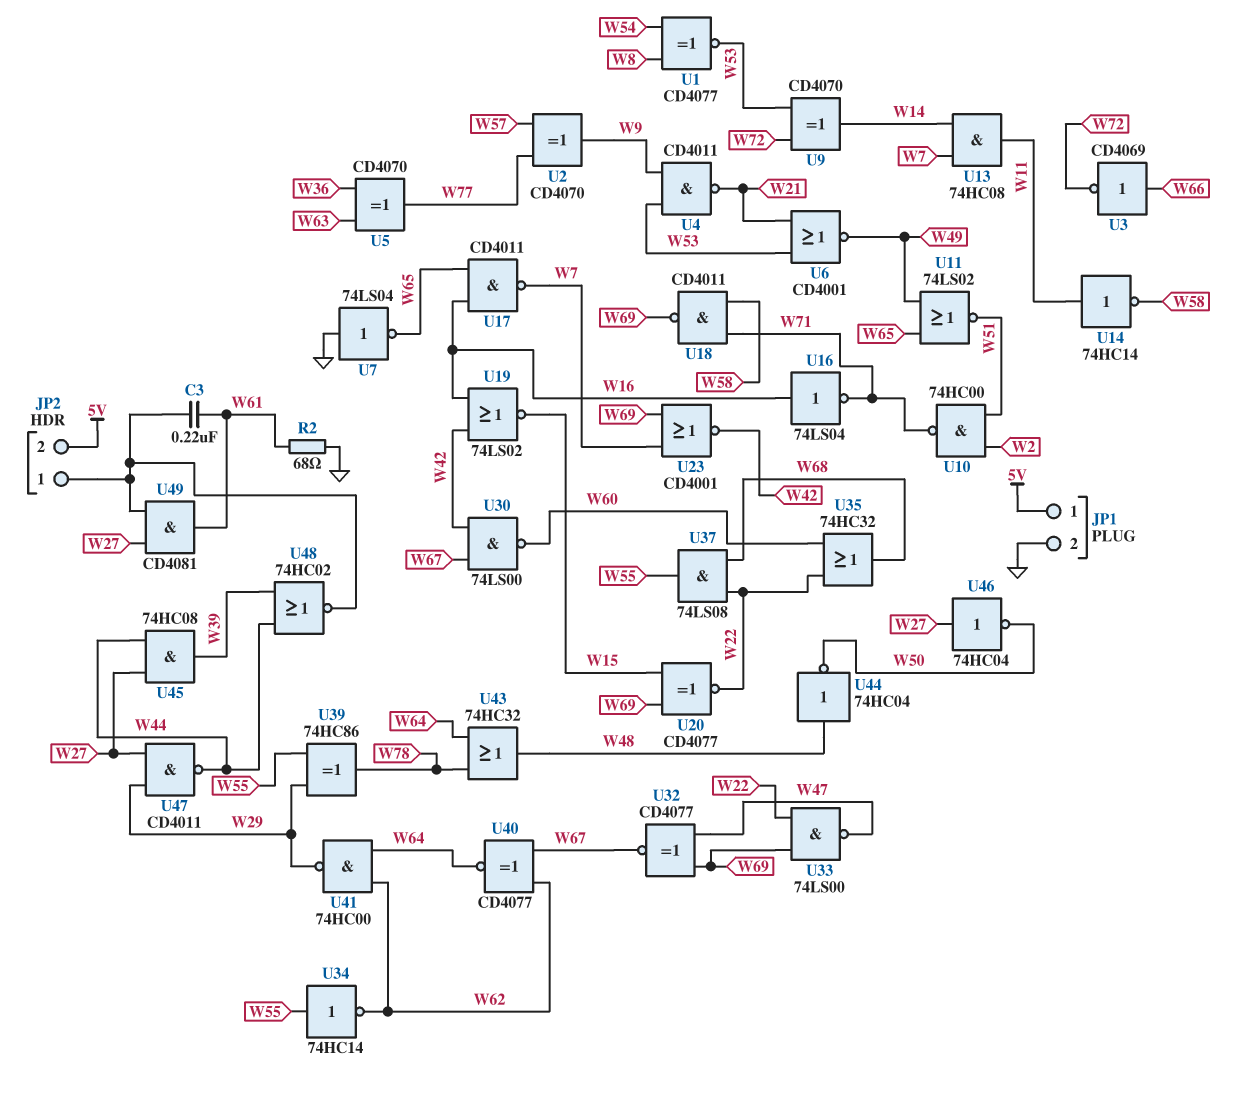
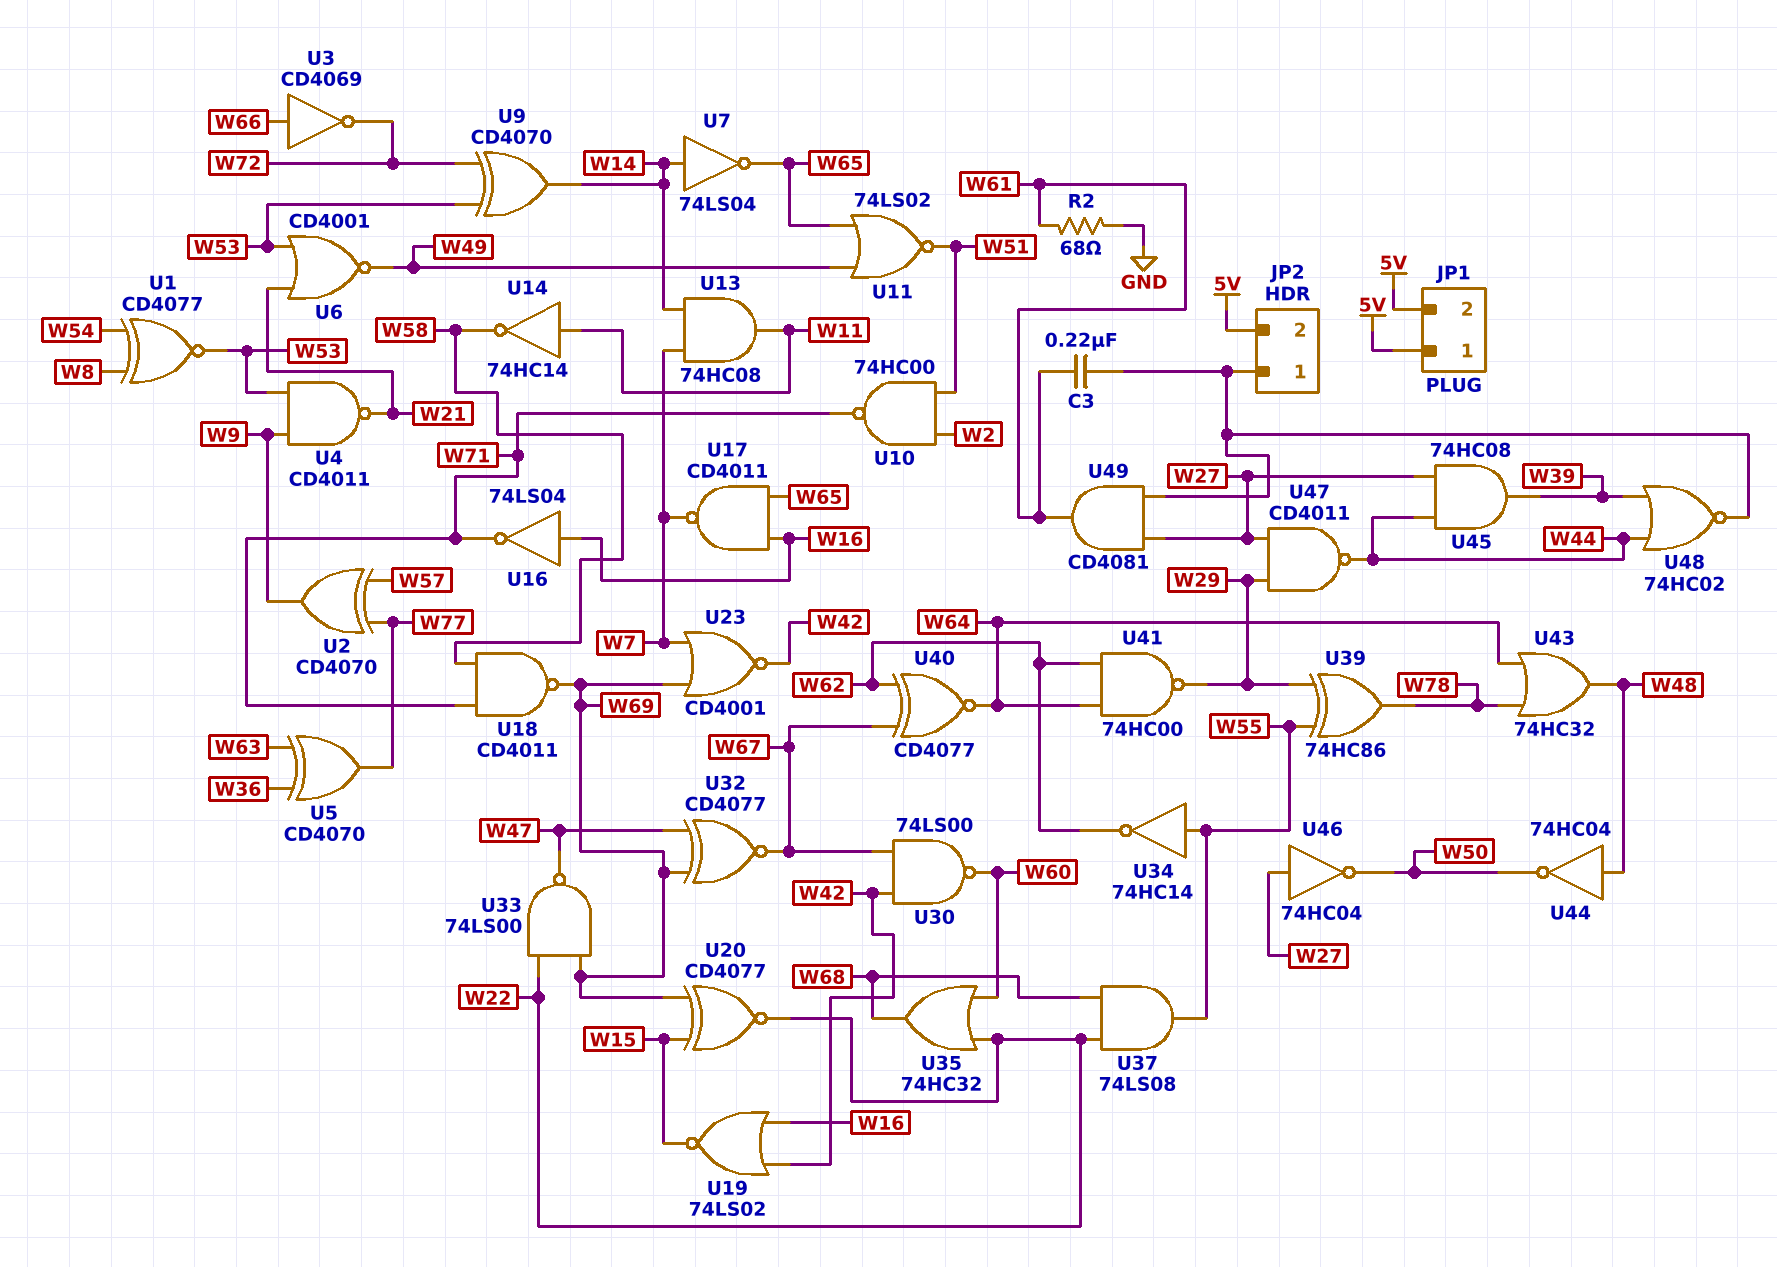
JP1 pin 2: GND -> 5V
U7: NOT 74LS04 (in GND, out W65) -> NOT 74LS04 (in W14, out W65)

